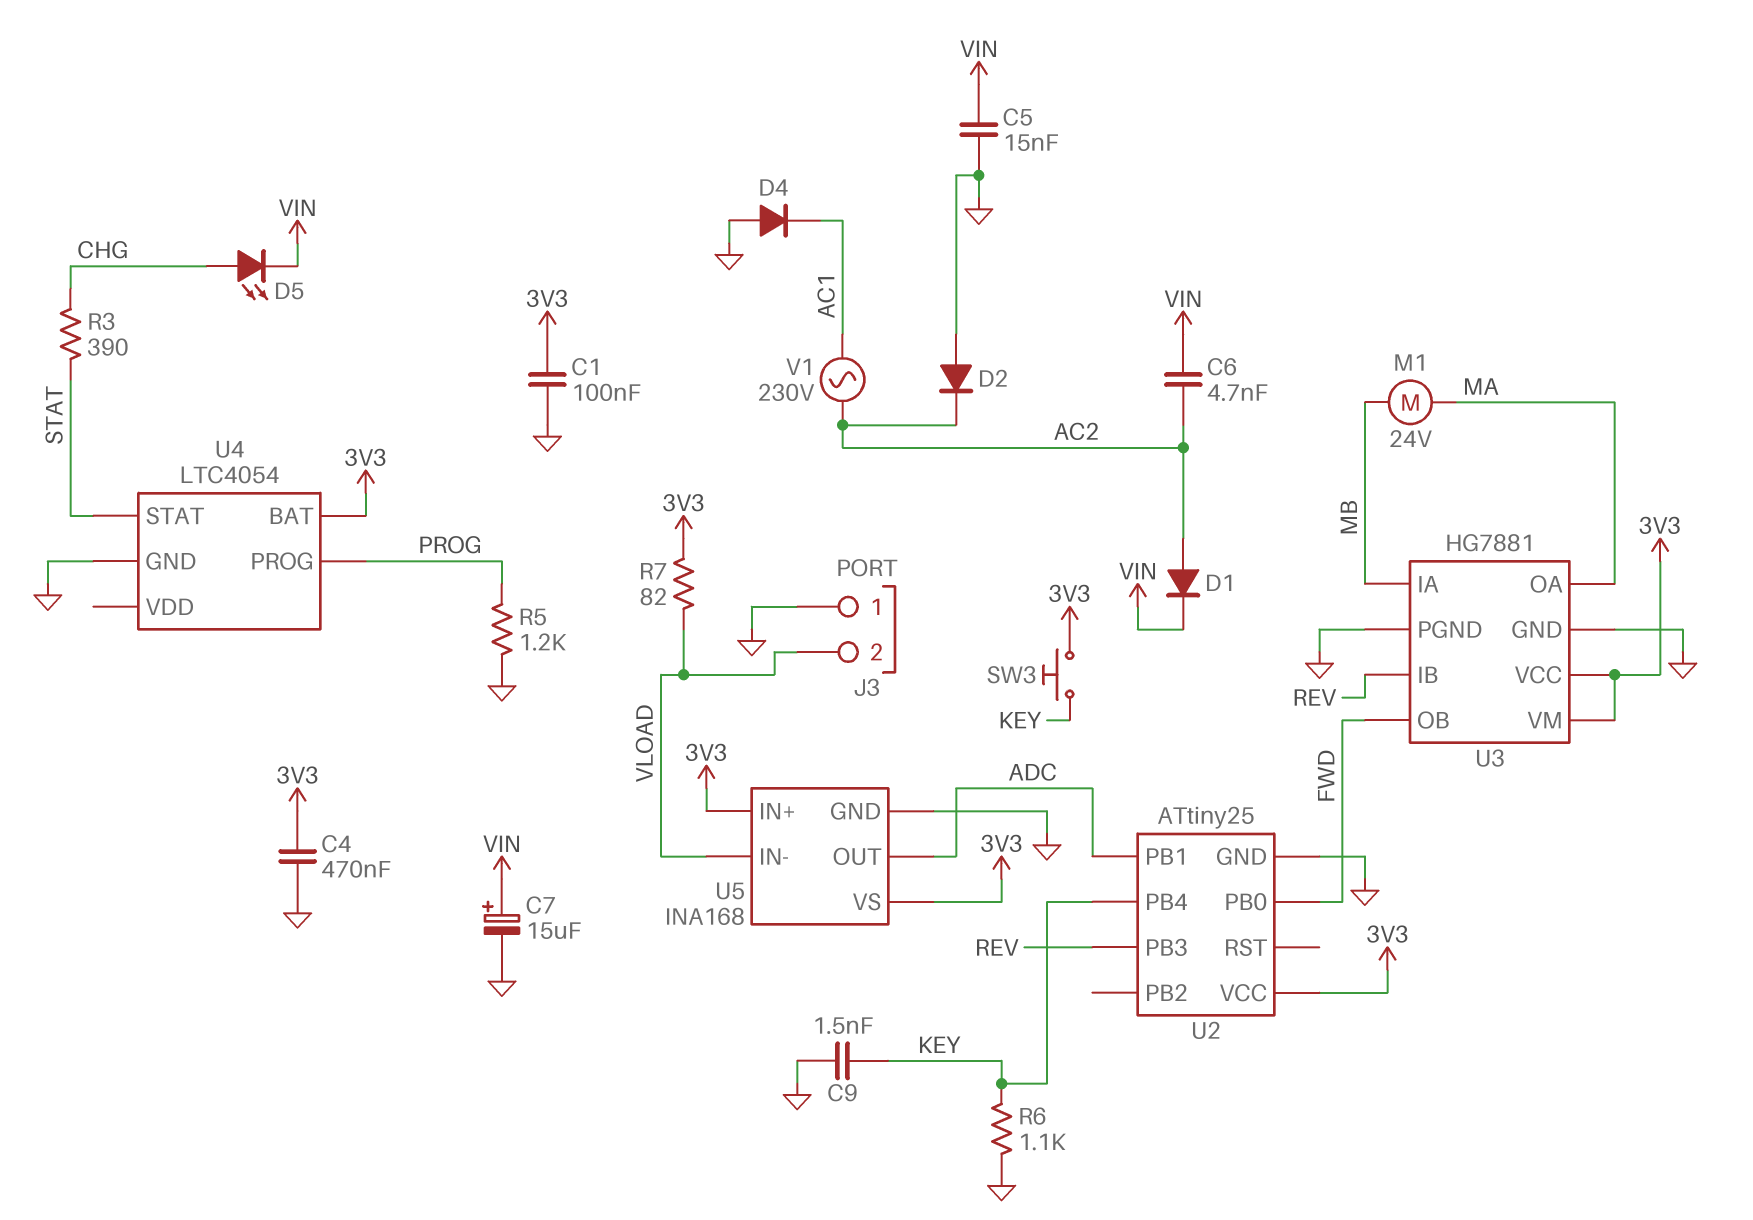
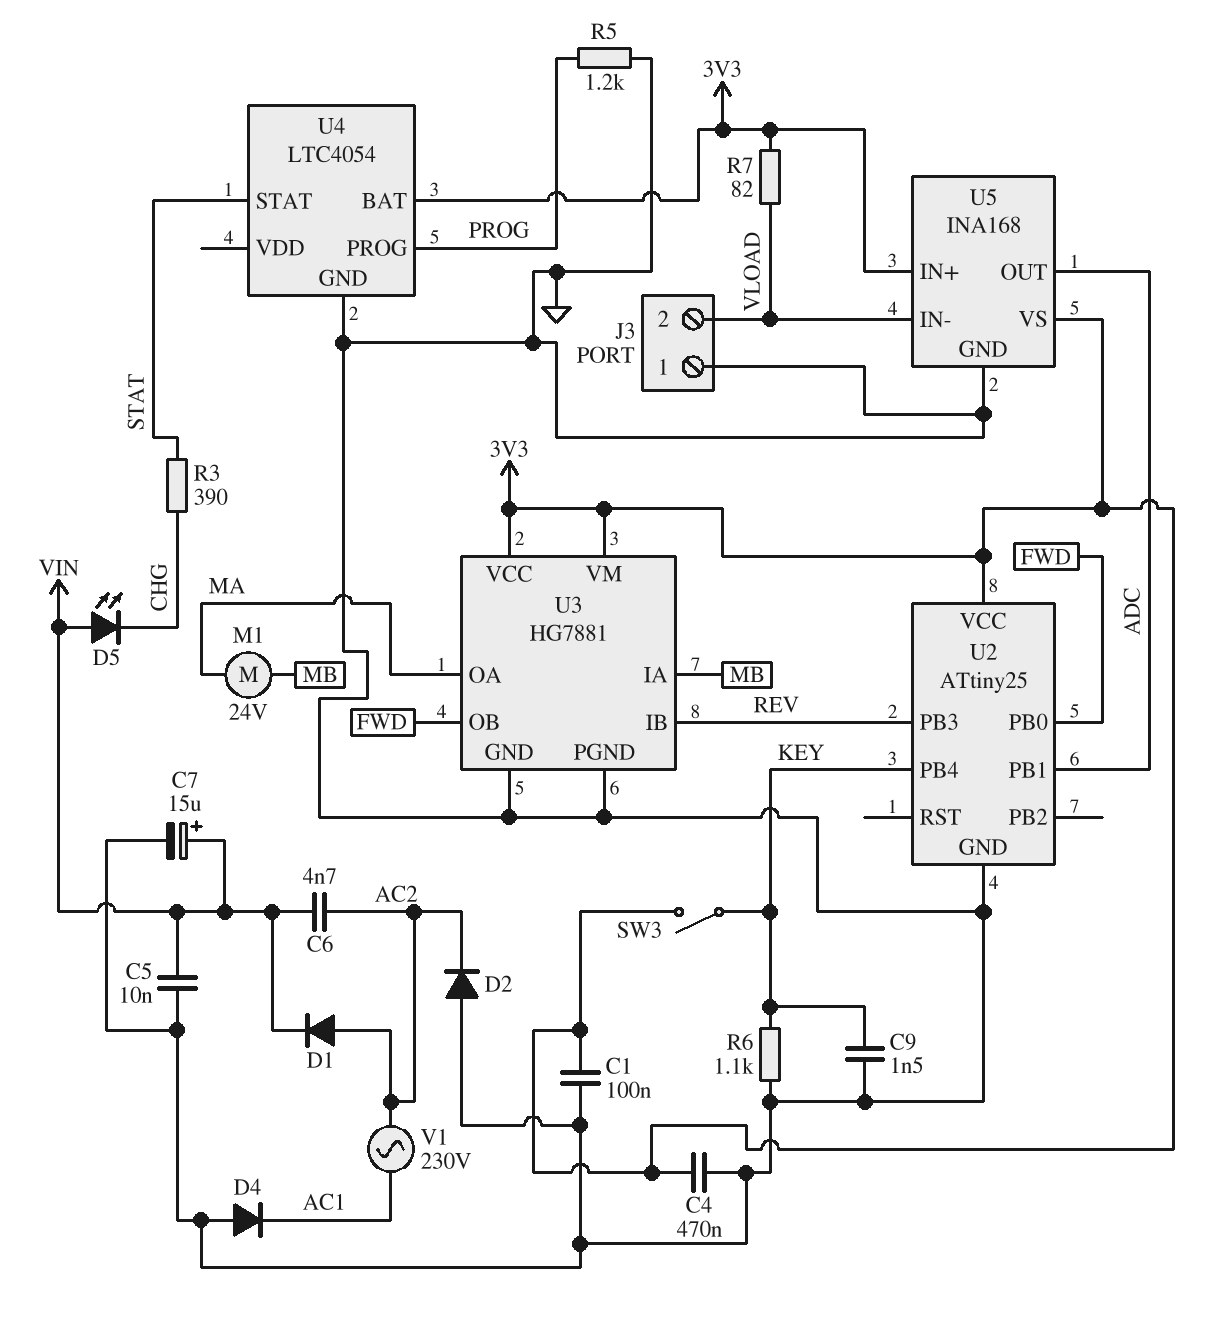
C5: 15nF (GND, VIN) -> 10nF (GND, VIN)
D5: LED (A CHG, K VIN) -> LED (A VIN, K CHG)
SW3: button (3V3, KEY) -> switch (3V3, KEY)

